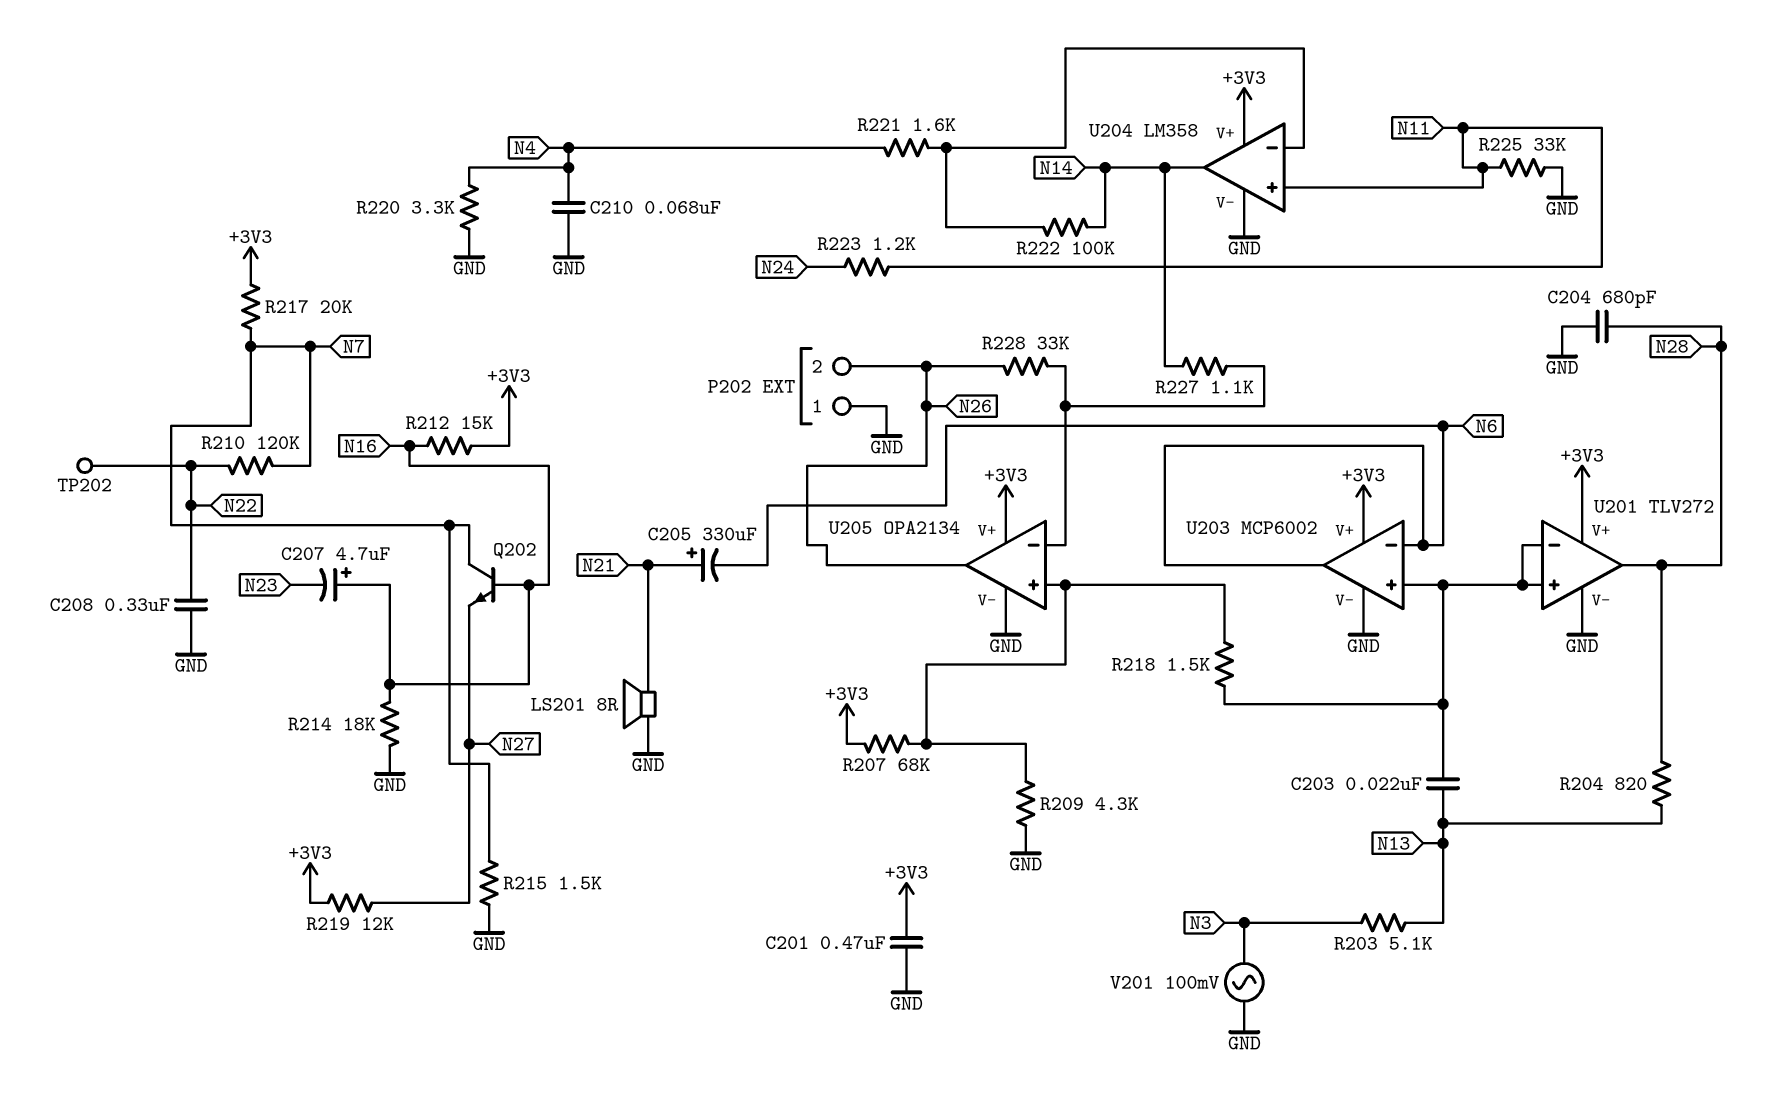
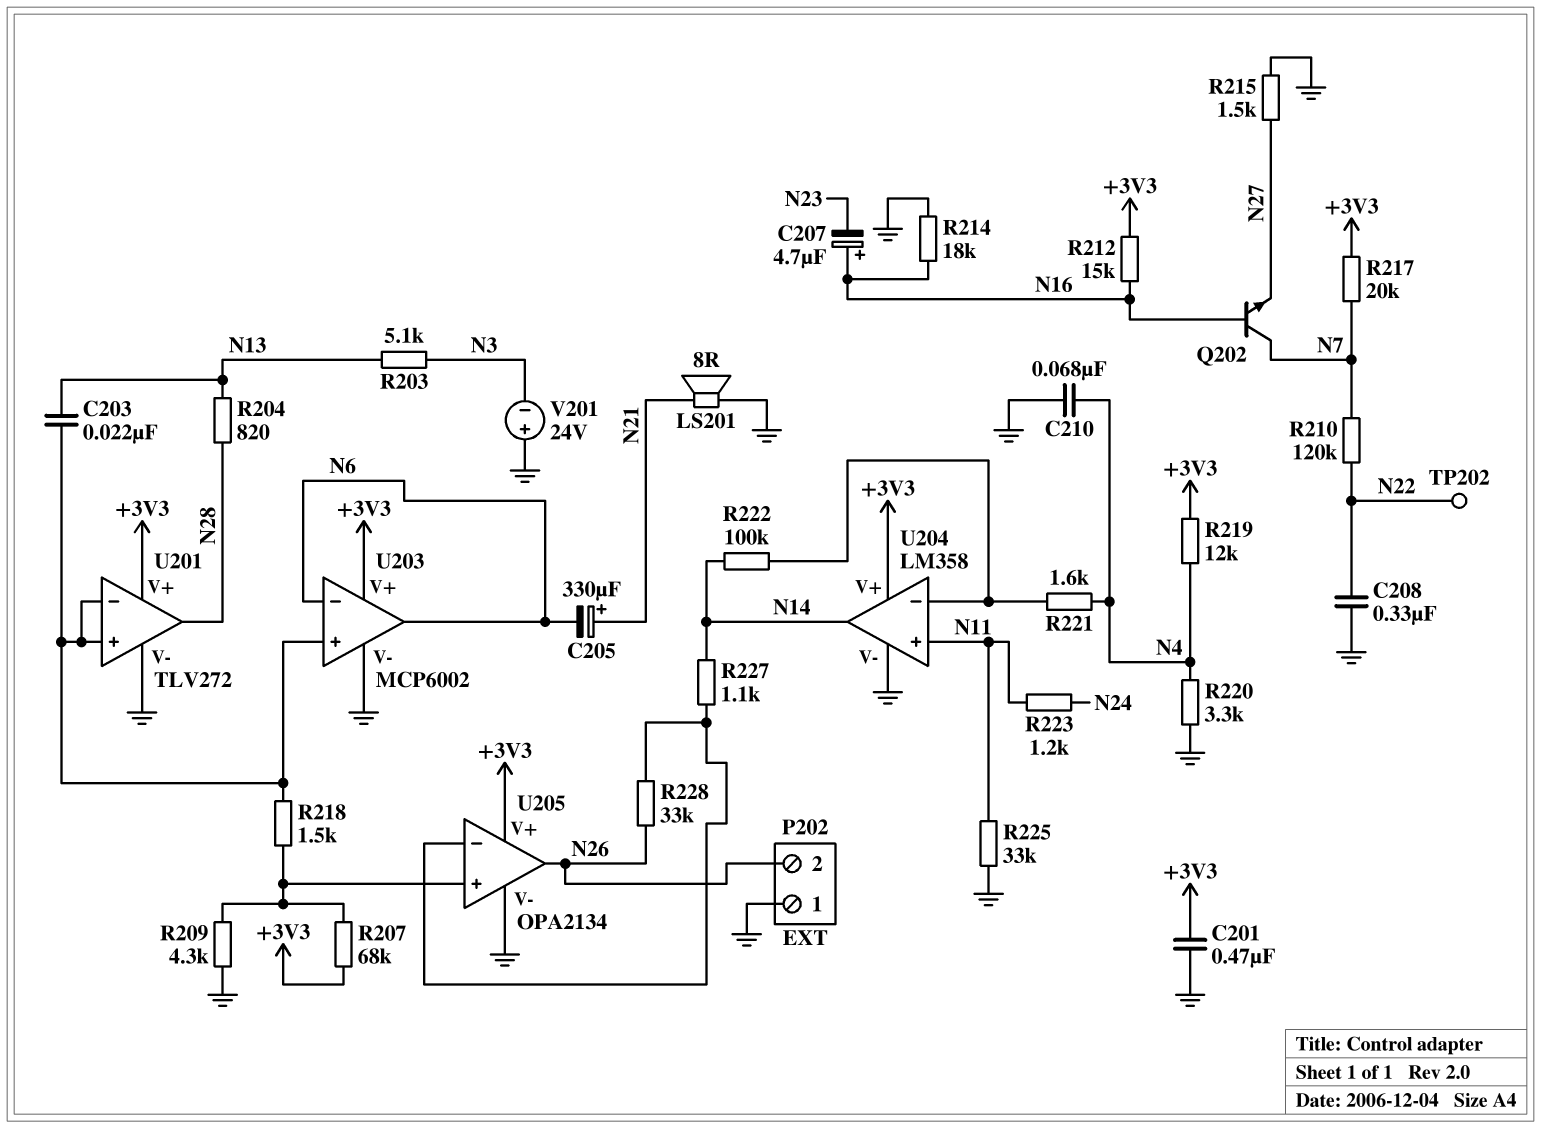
C204: 680pF (GND, N28) -> none
R215: 1.5k (GND, N7) -> 1.5k (GND, N27)
R219: 12k (+3V3, N27) -> 12k (+3V3, N4)
V201: AC 100mV (GND, N3) -> 24V (plus GND, minus N3)

